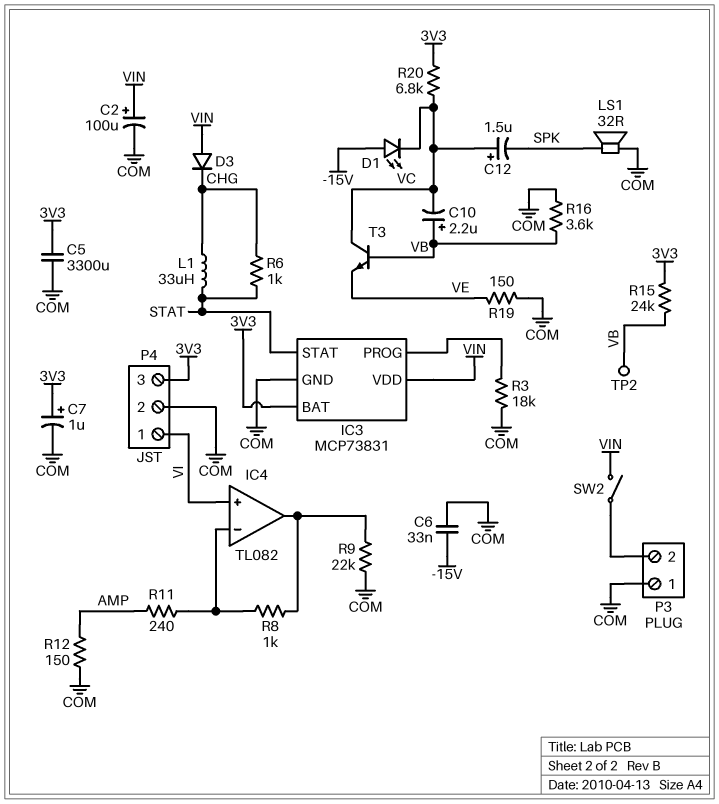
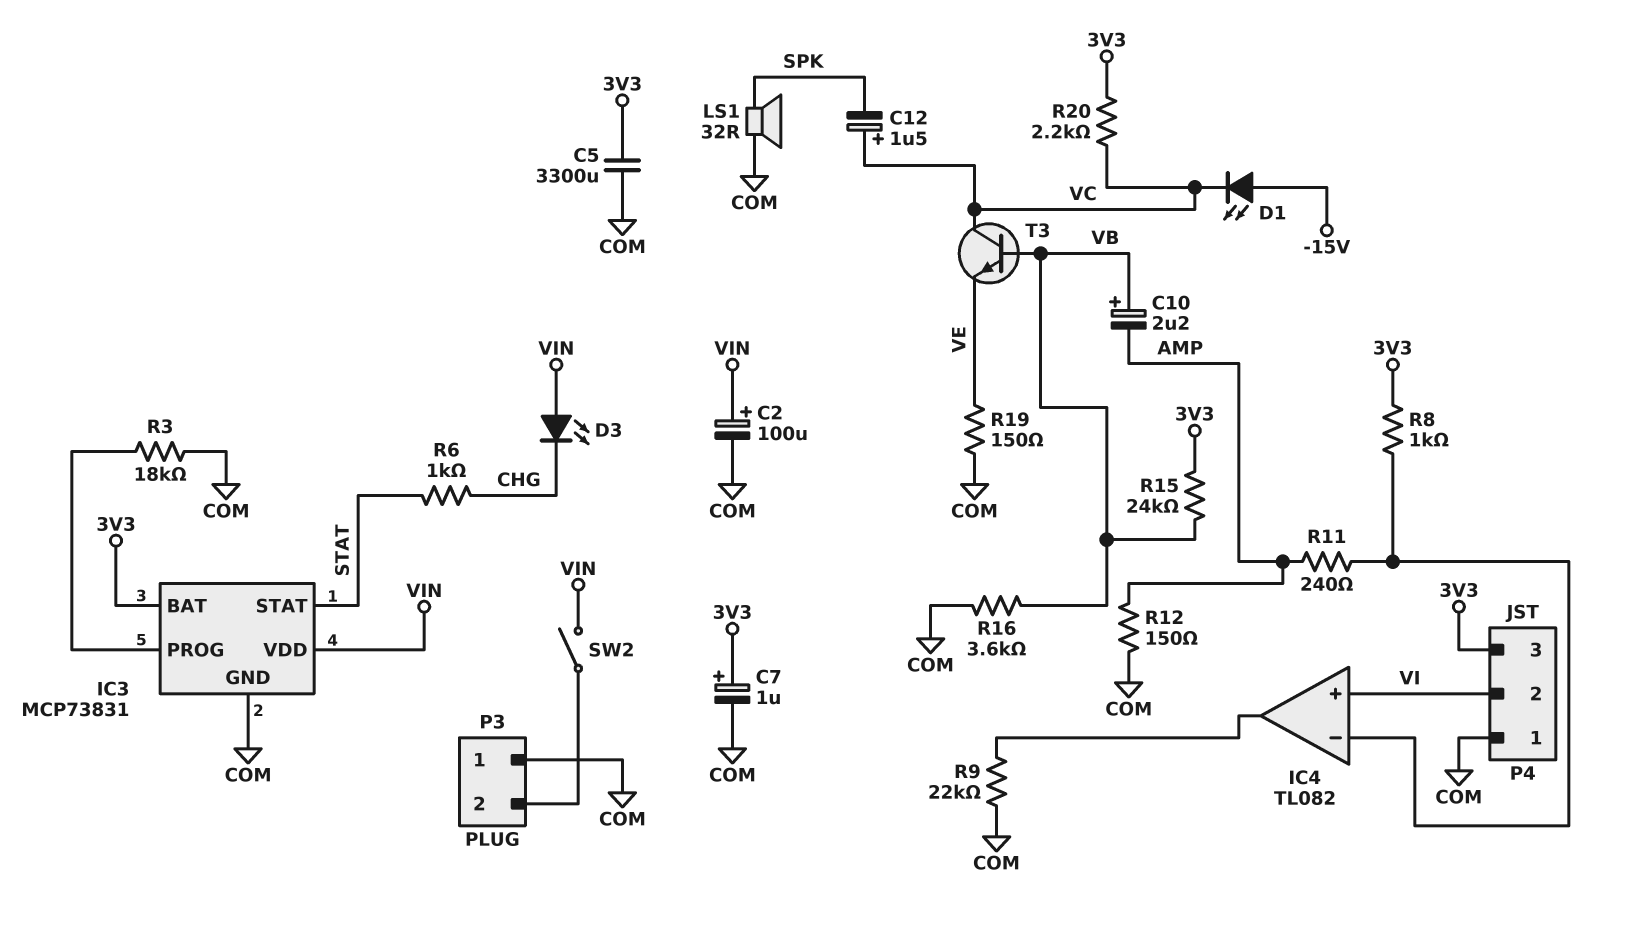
C6: 33nF (-15V, COM) -> none
C10: 2.2uF (plus VB, minus VC) -> 2.2uF (plus VB, minus AMP)
D3: diode (A VIN, K CHG) -> LED (A VIN, K CHG)
L1: 33uH (CHG, STAT) -> none
P4 pin 1: VI -> COM
P4 pin 2: COM -> VI
R8: 1k (IC4/in-, IC4/out) -> 1k (3V3, IC4/in-)
R20: 6.8k (3V3, VC) -> 2.2k (3V3, VC)
TP2: test point (VB) -> none

